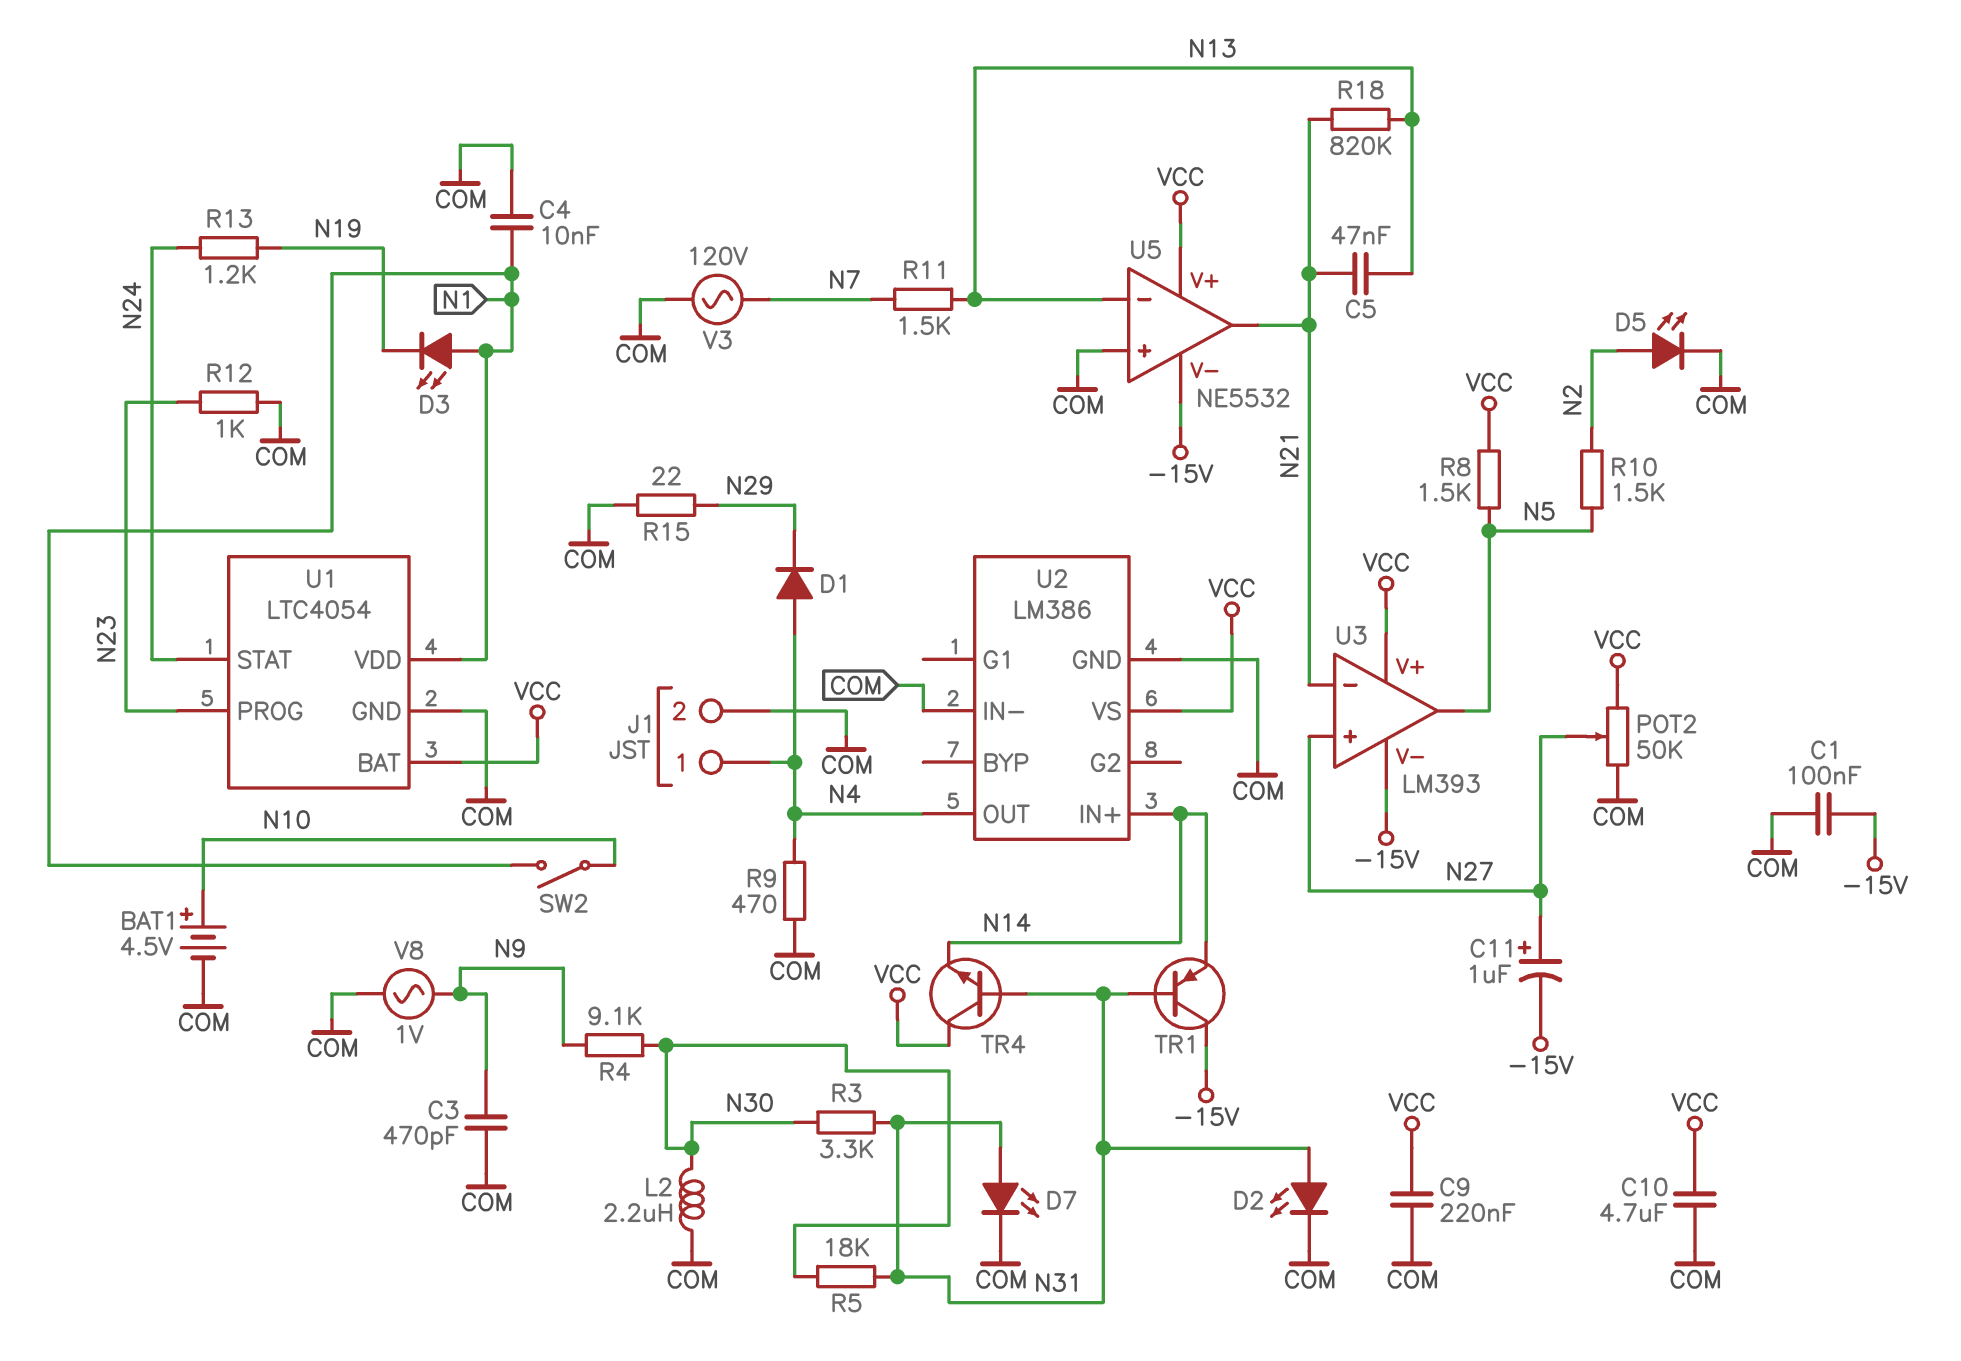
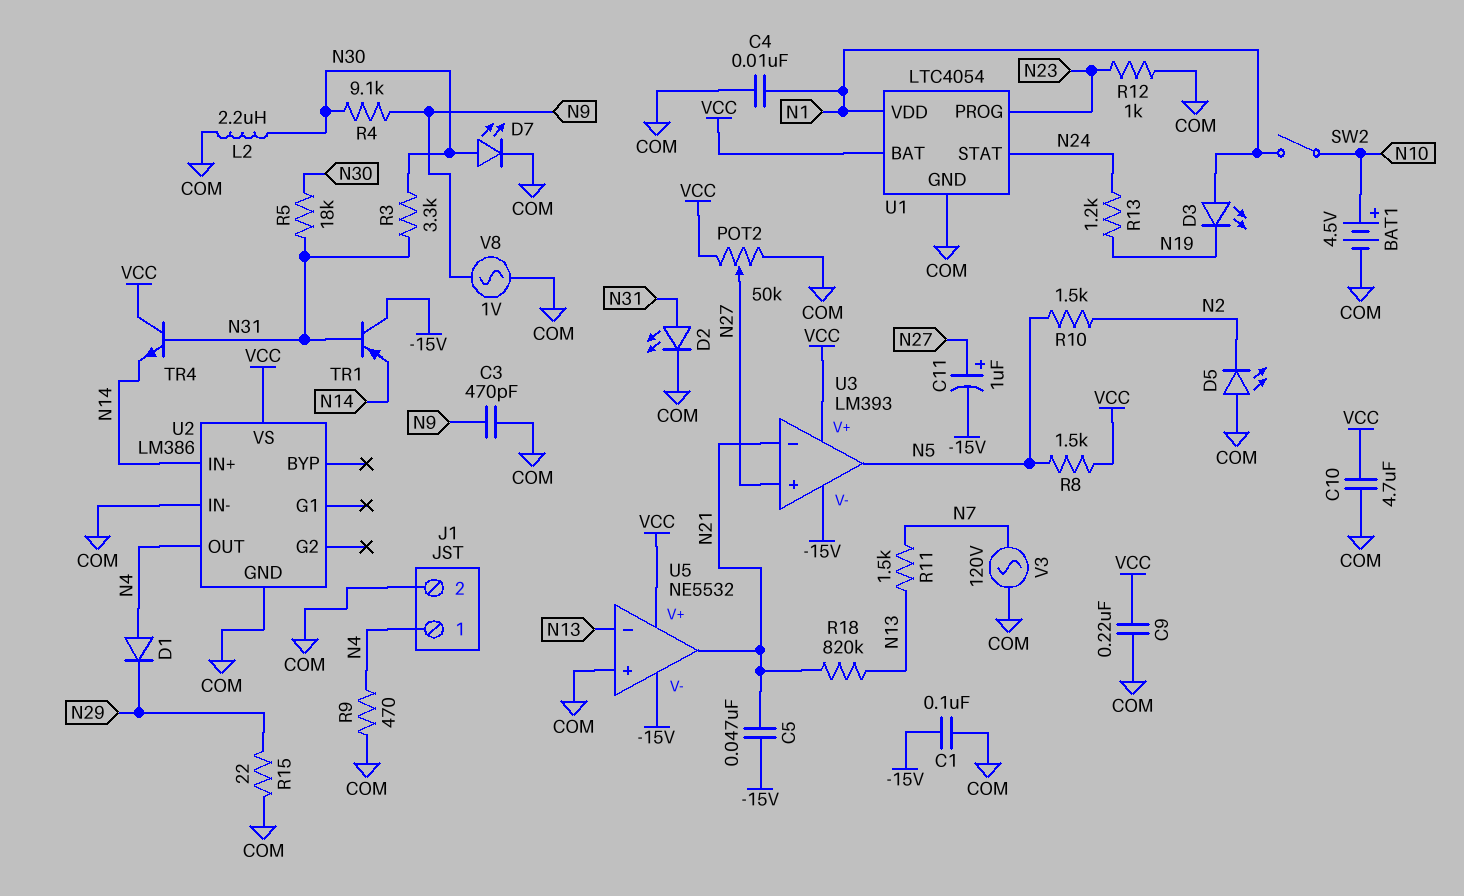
C5: 47nF (N13, N21) -> 47nF (-15V, N21)
D5: LED (A N2, K COM) -> LED (A COM, K N2)
D7: LED (A N31, K COM) -> LED (A N30, K COM)

